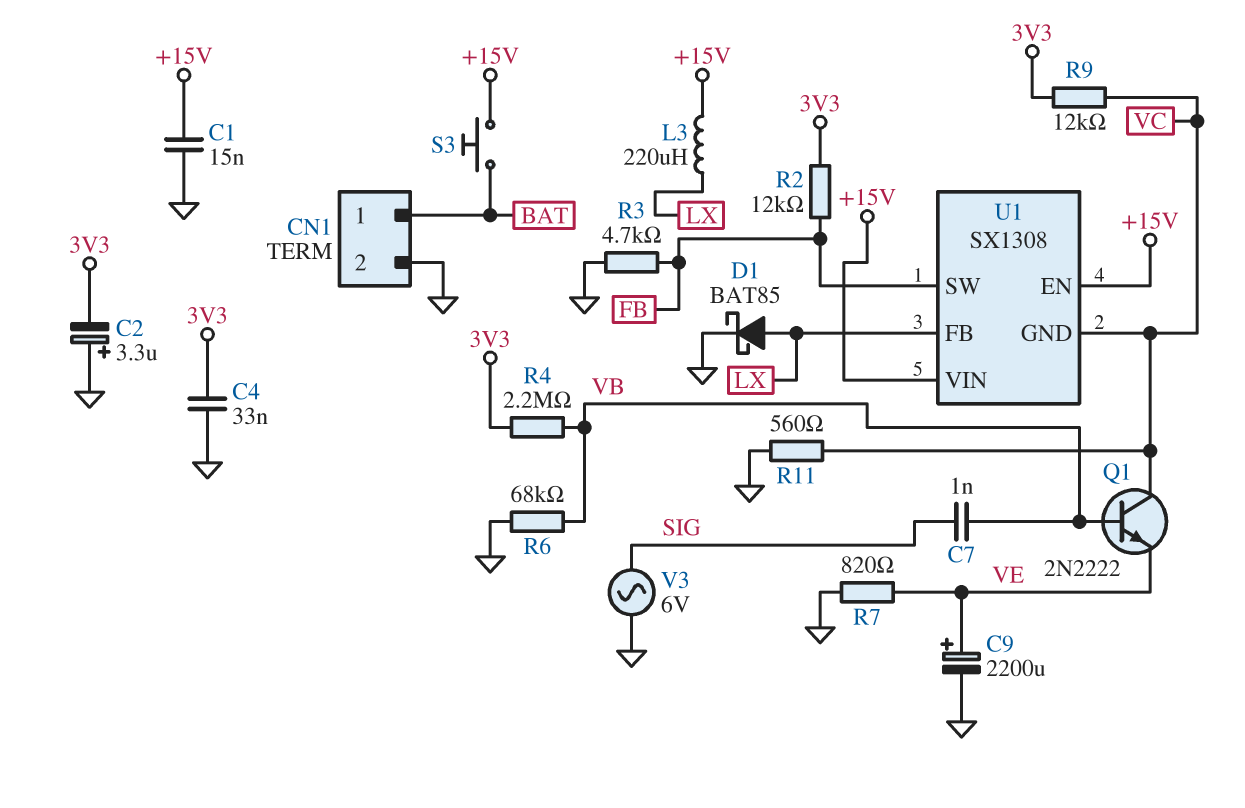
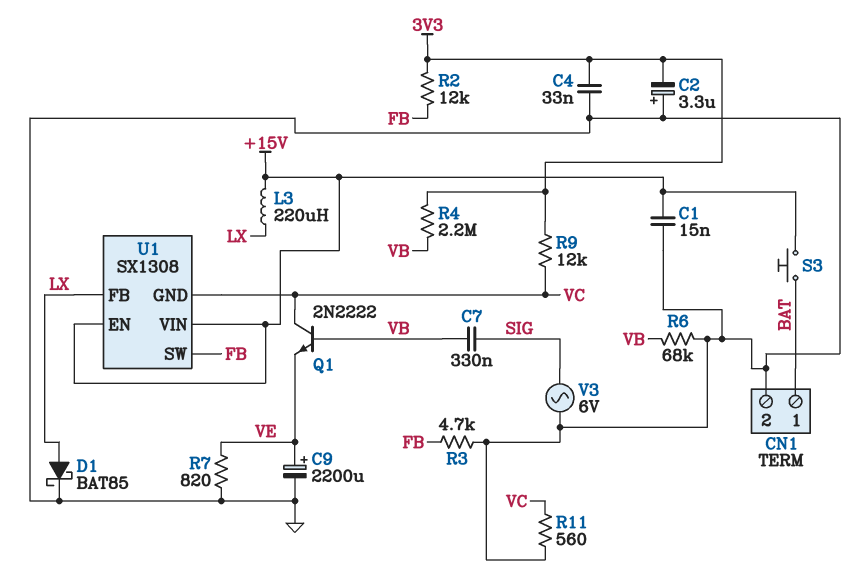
C7: 1nF (SIG, VB) -> 330nF (SIG, VB)

